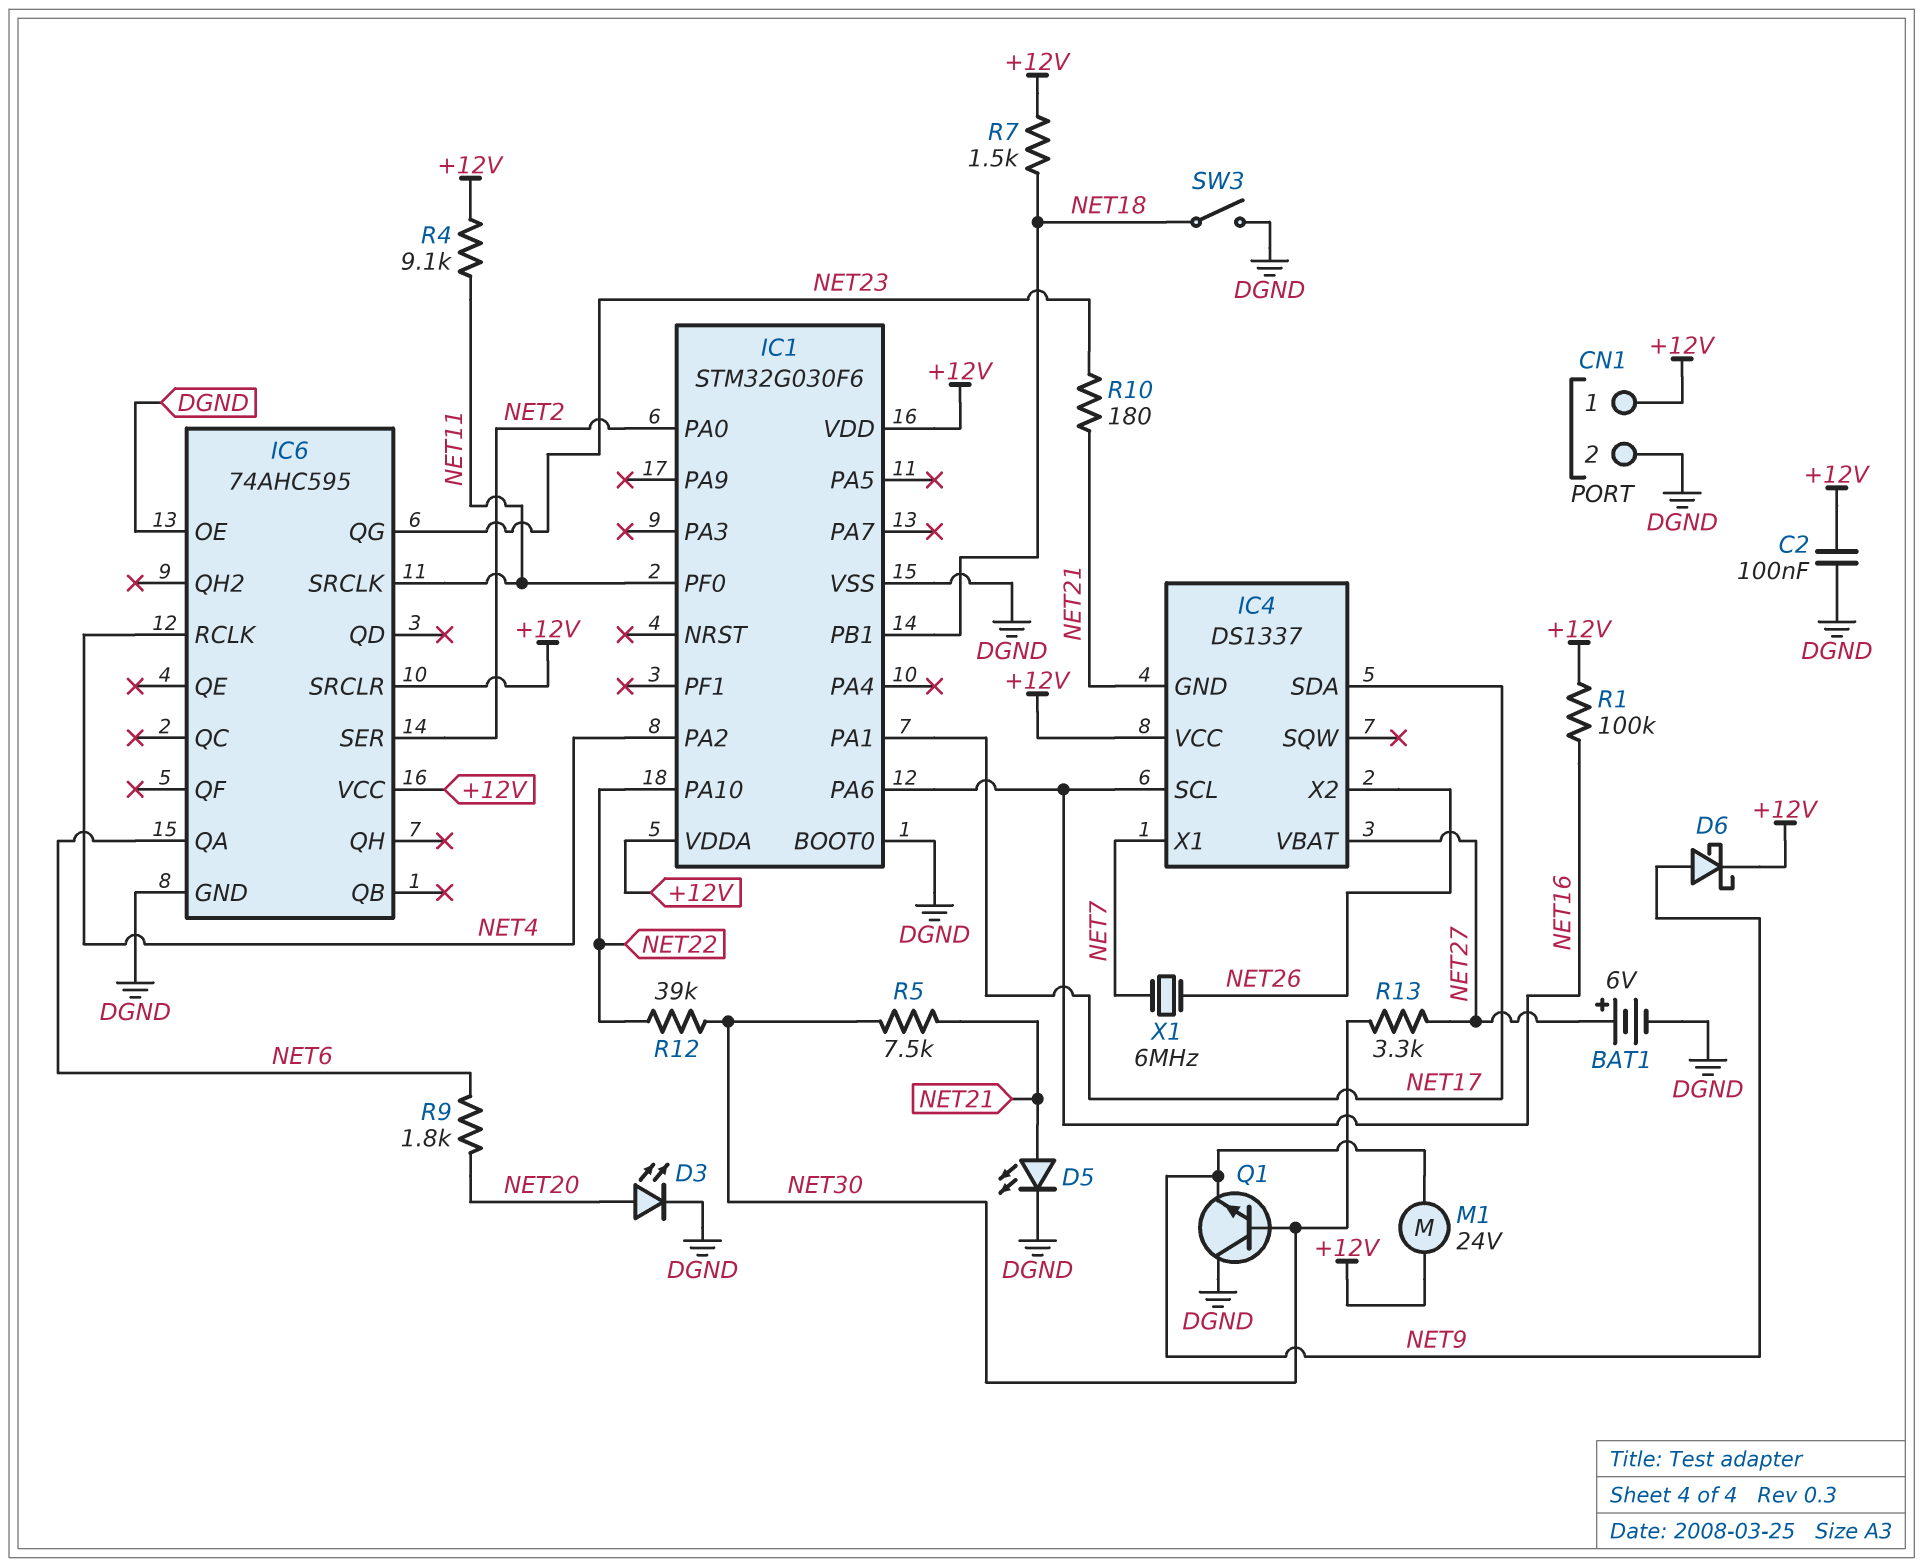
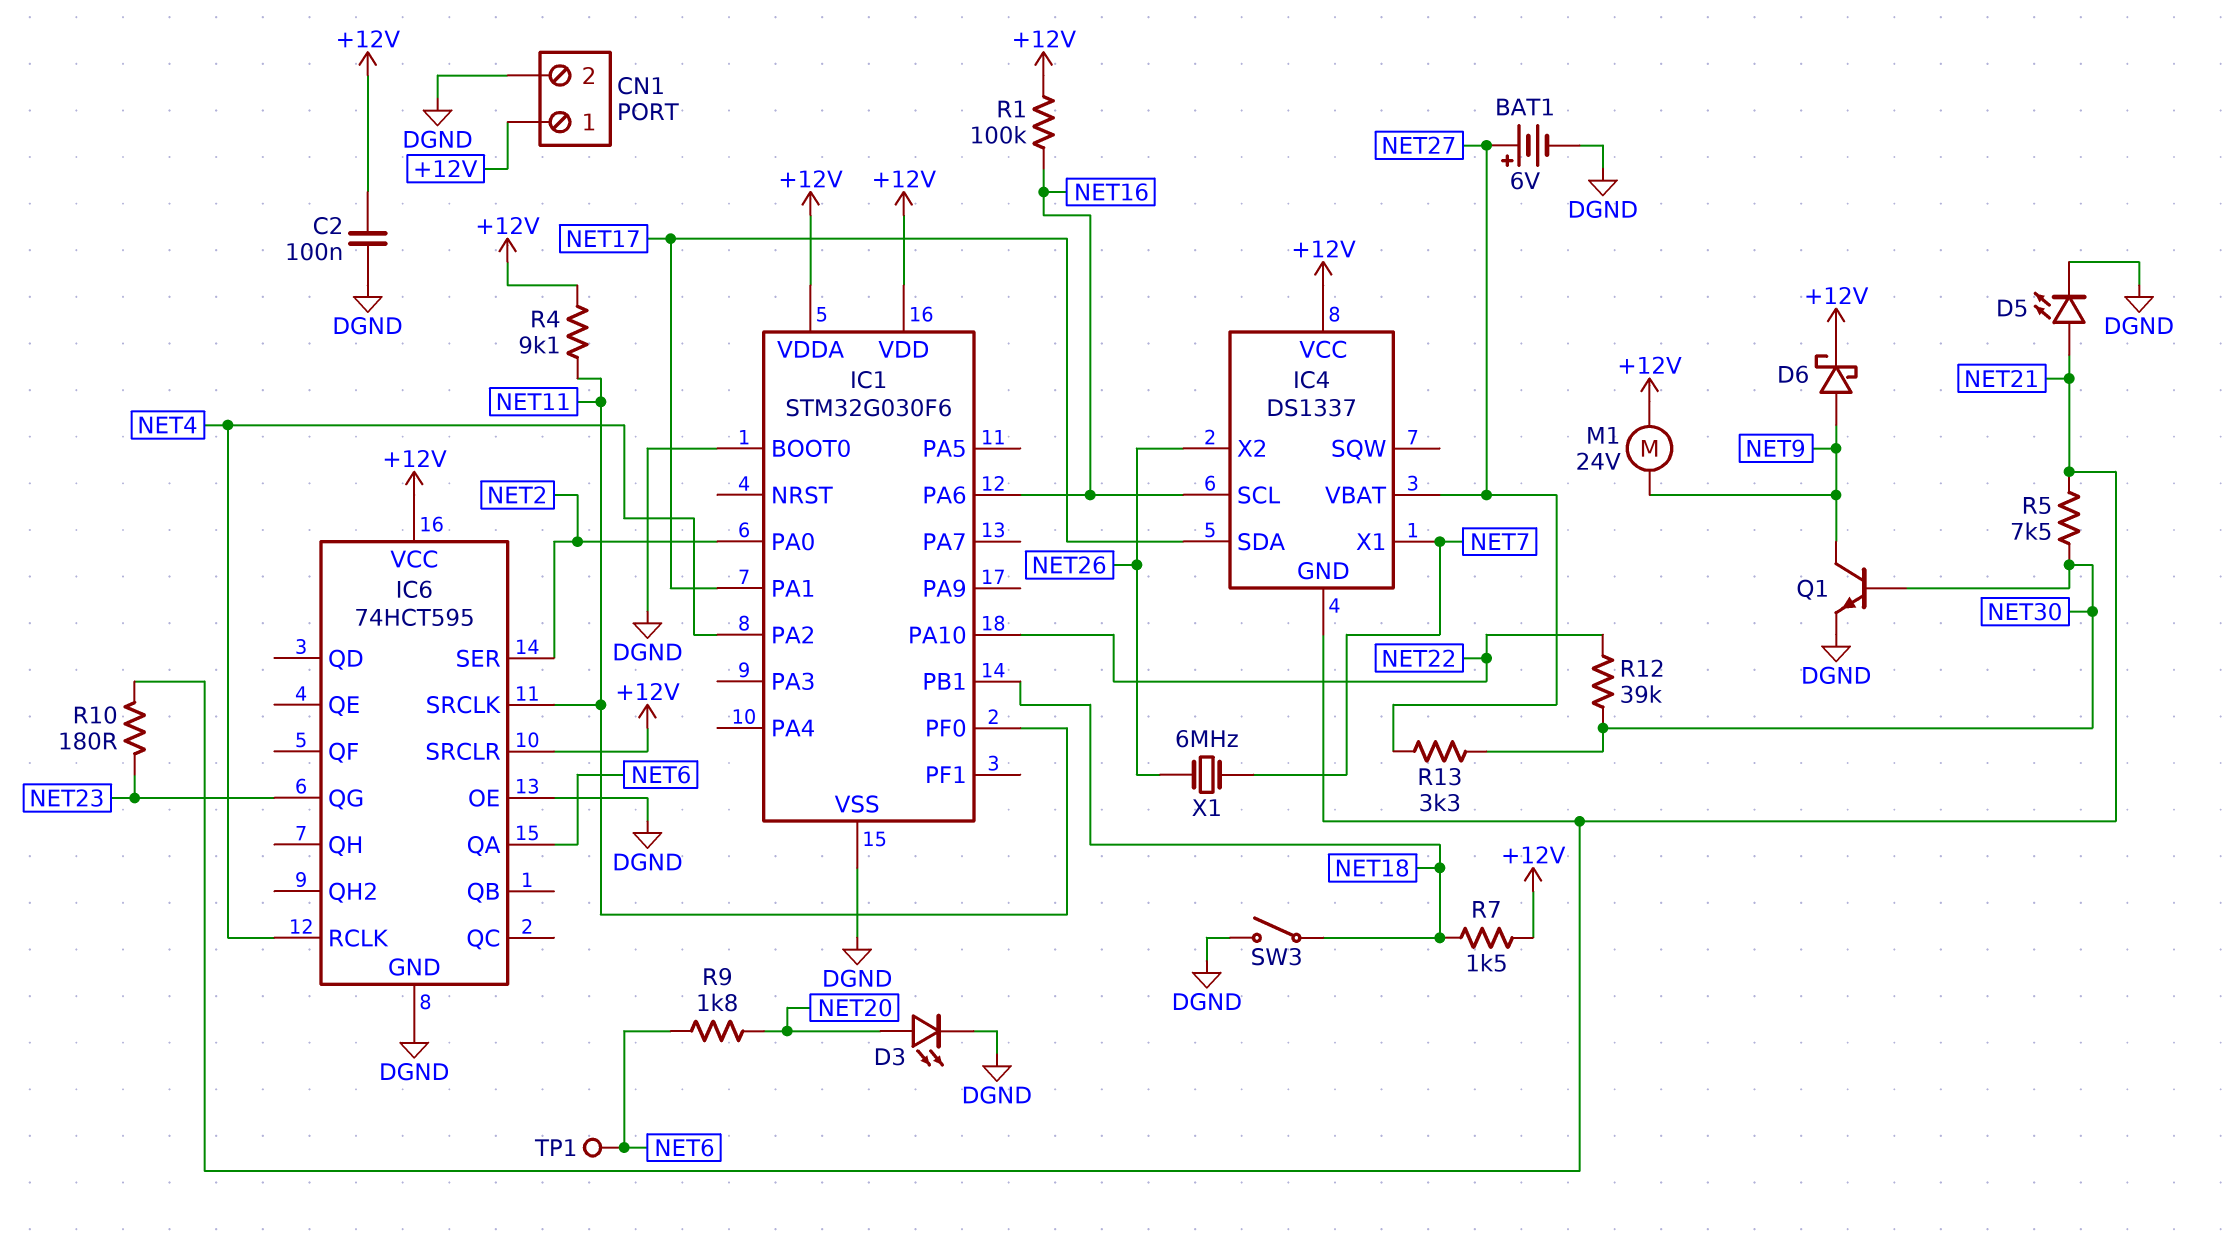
IC6: 74AHC595 -> 74HCT595
Q1: NPN (B NET30, C DGND, E NET9) -> NPN (B NET30, C NET9, E DGND)
TP1: none -> test point (NET6)

